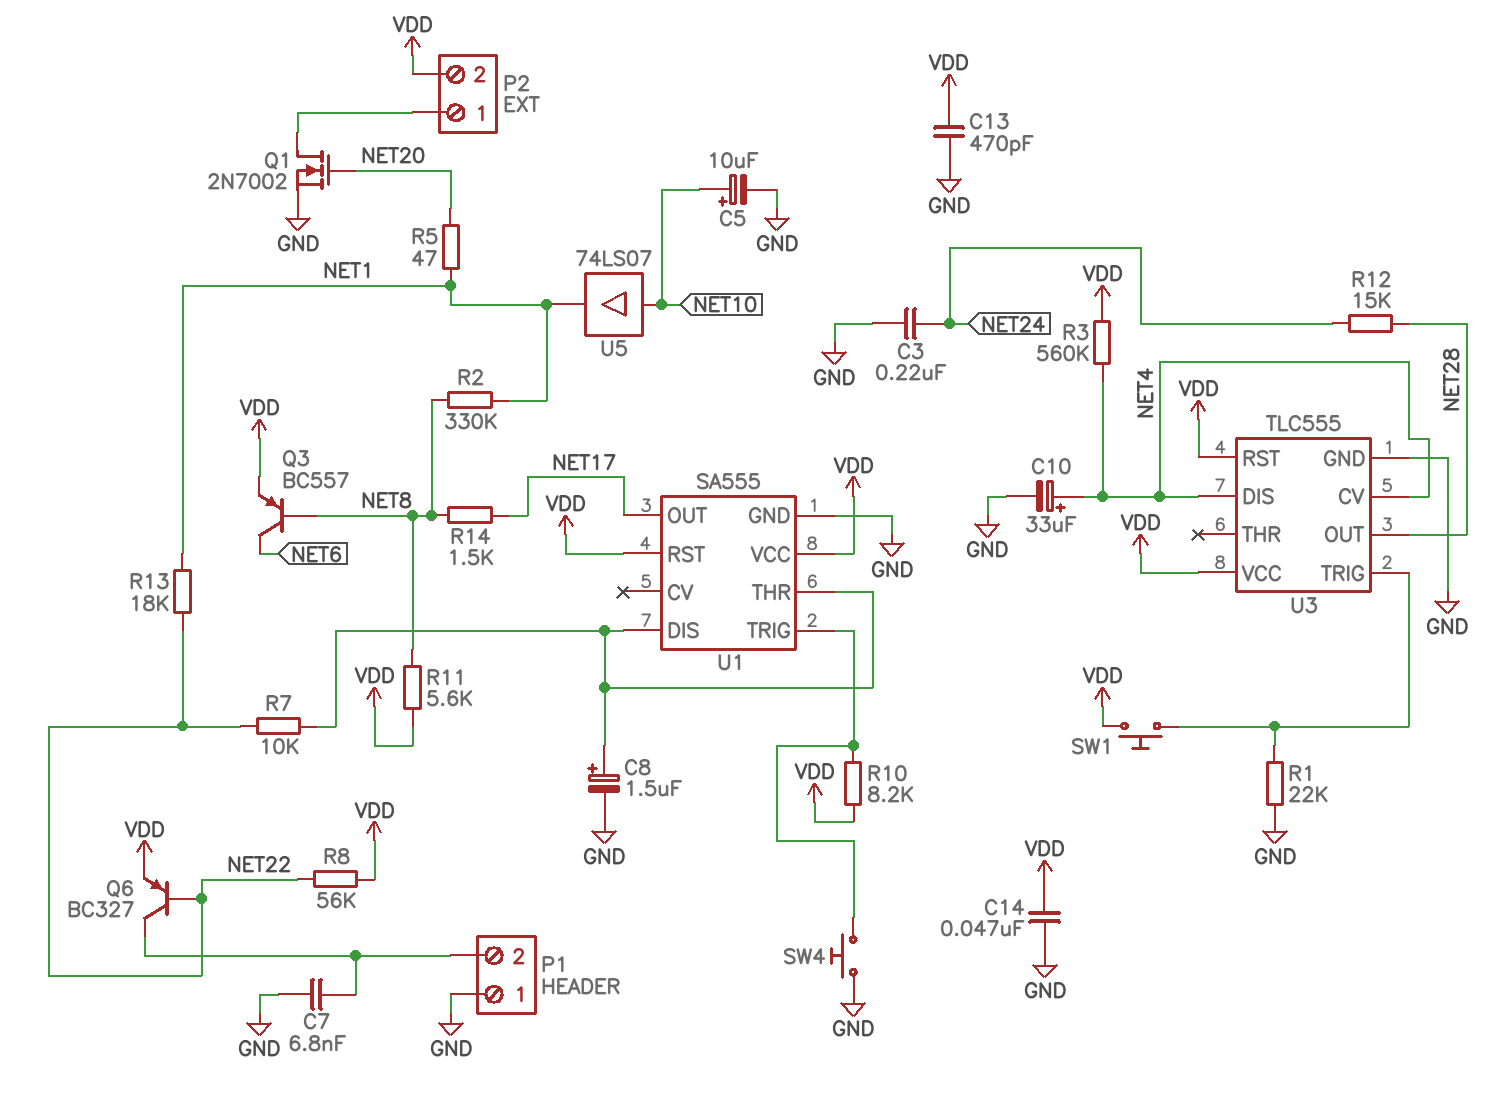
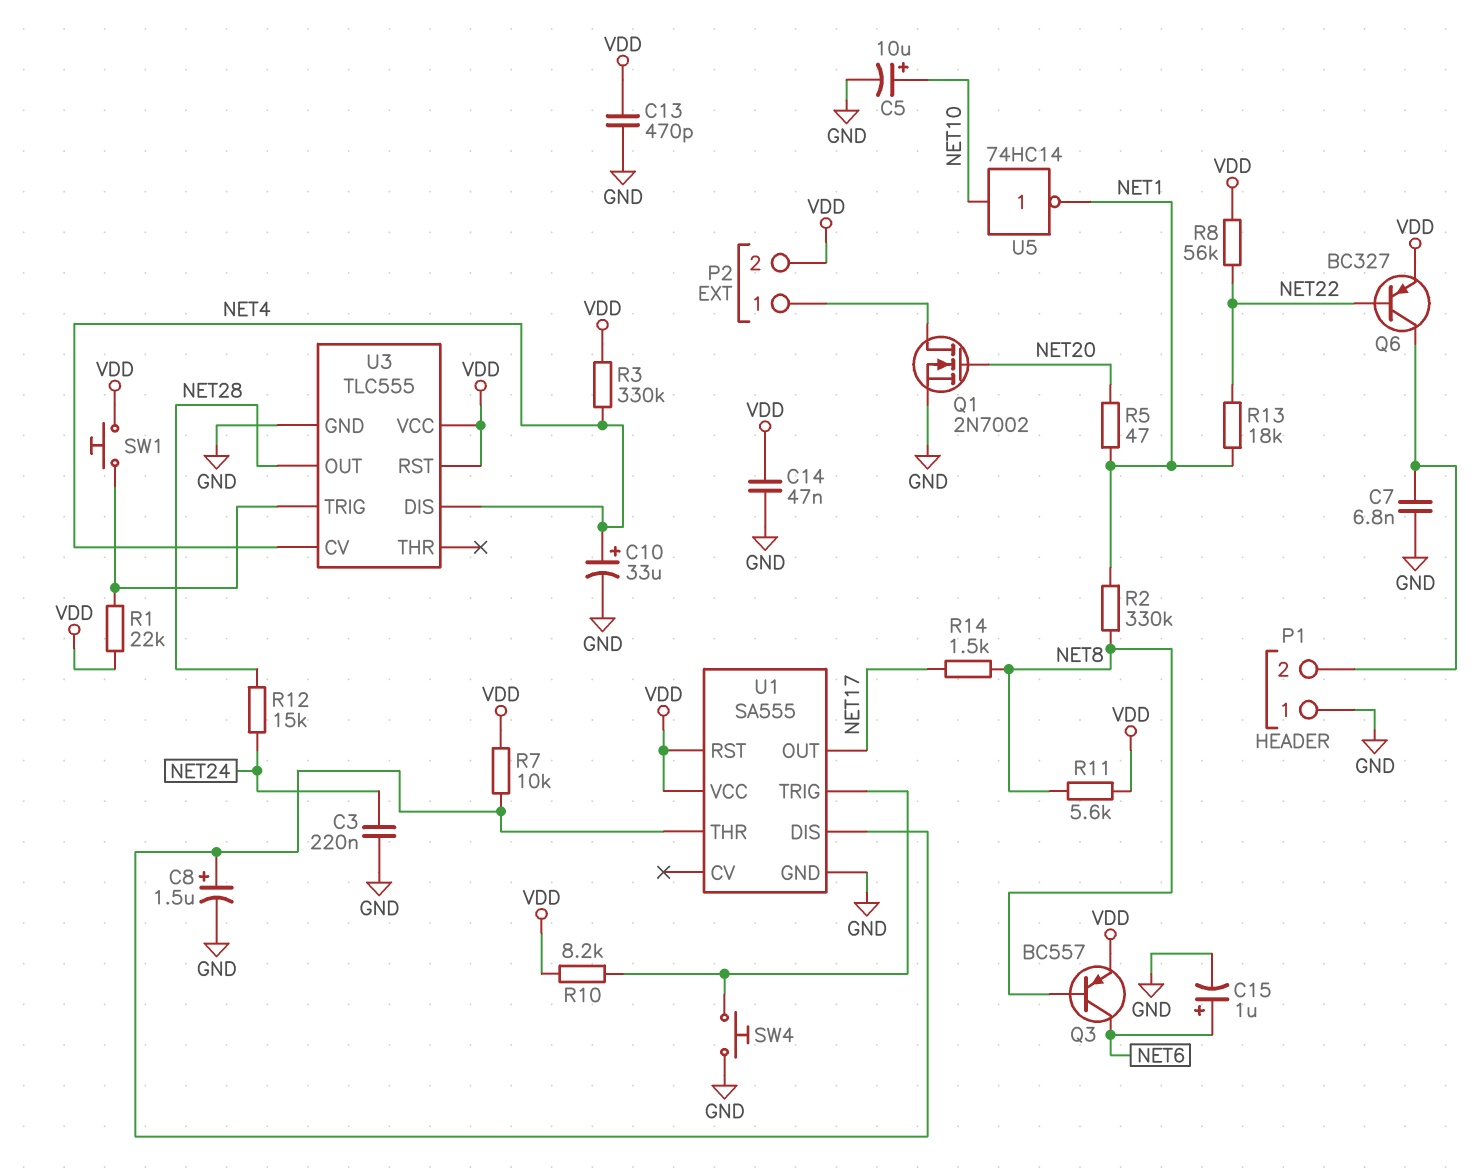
C15: none -> 1uF (plus NET6, minus GND)
R1: 22k (GND, U3/TRIG) -> 22k (U3/TRIG, VDD)
R3: 560k (NET4, VDD) -> 330k (NET4, VDD)
R7: 10k (NET22, U1/DIS) -> 10k (U1/DIS, VDD)
U5: buffer 74LS07 (in NET10, out NET1) -> NOT 74HC14 (in NET10, out NET1)

